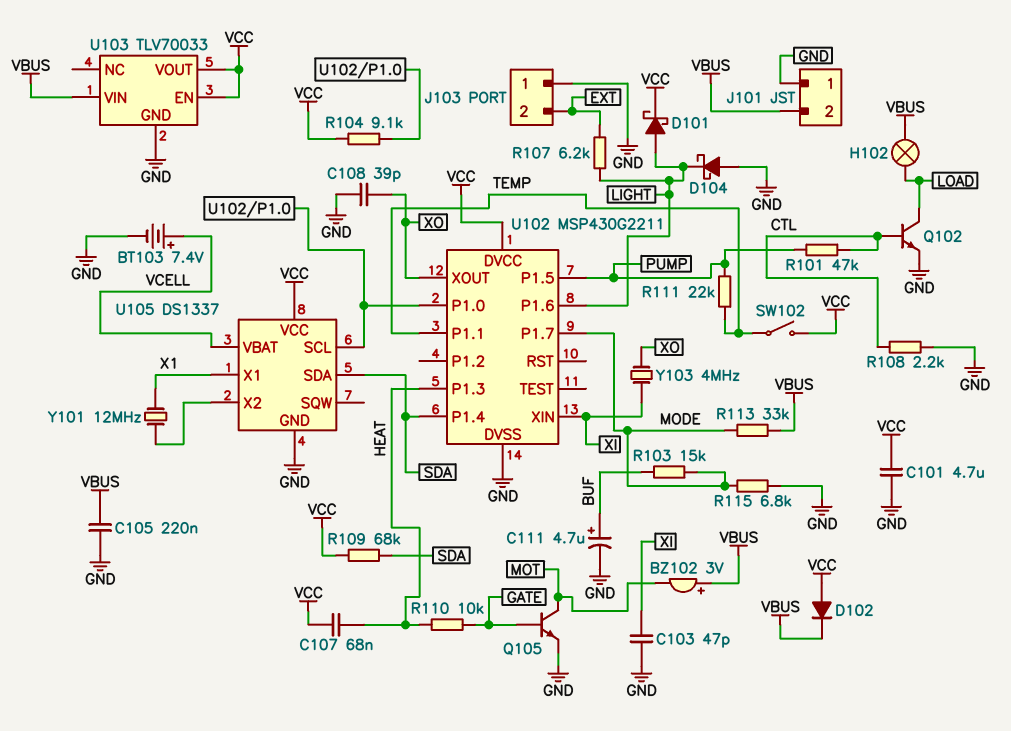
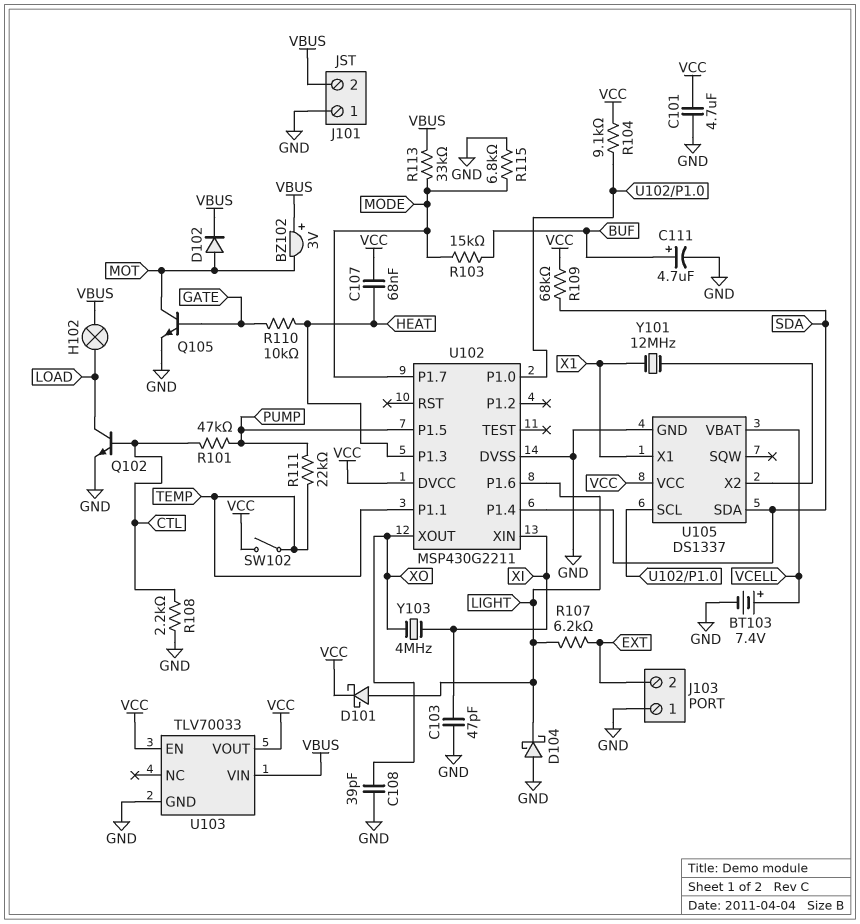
C105: 220nF (GND, VBUS) -> none
D102: diode (A VCC, K VBUS) -> diode (A MOT, K VBUS)

